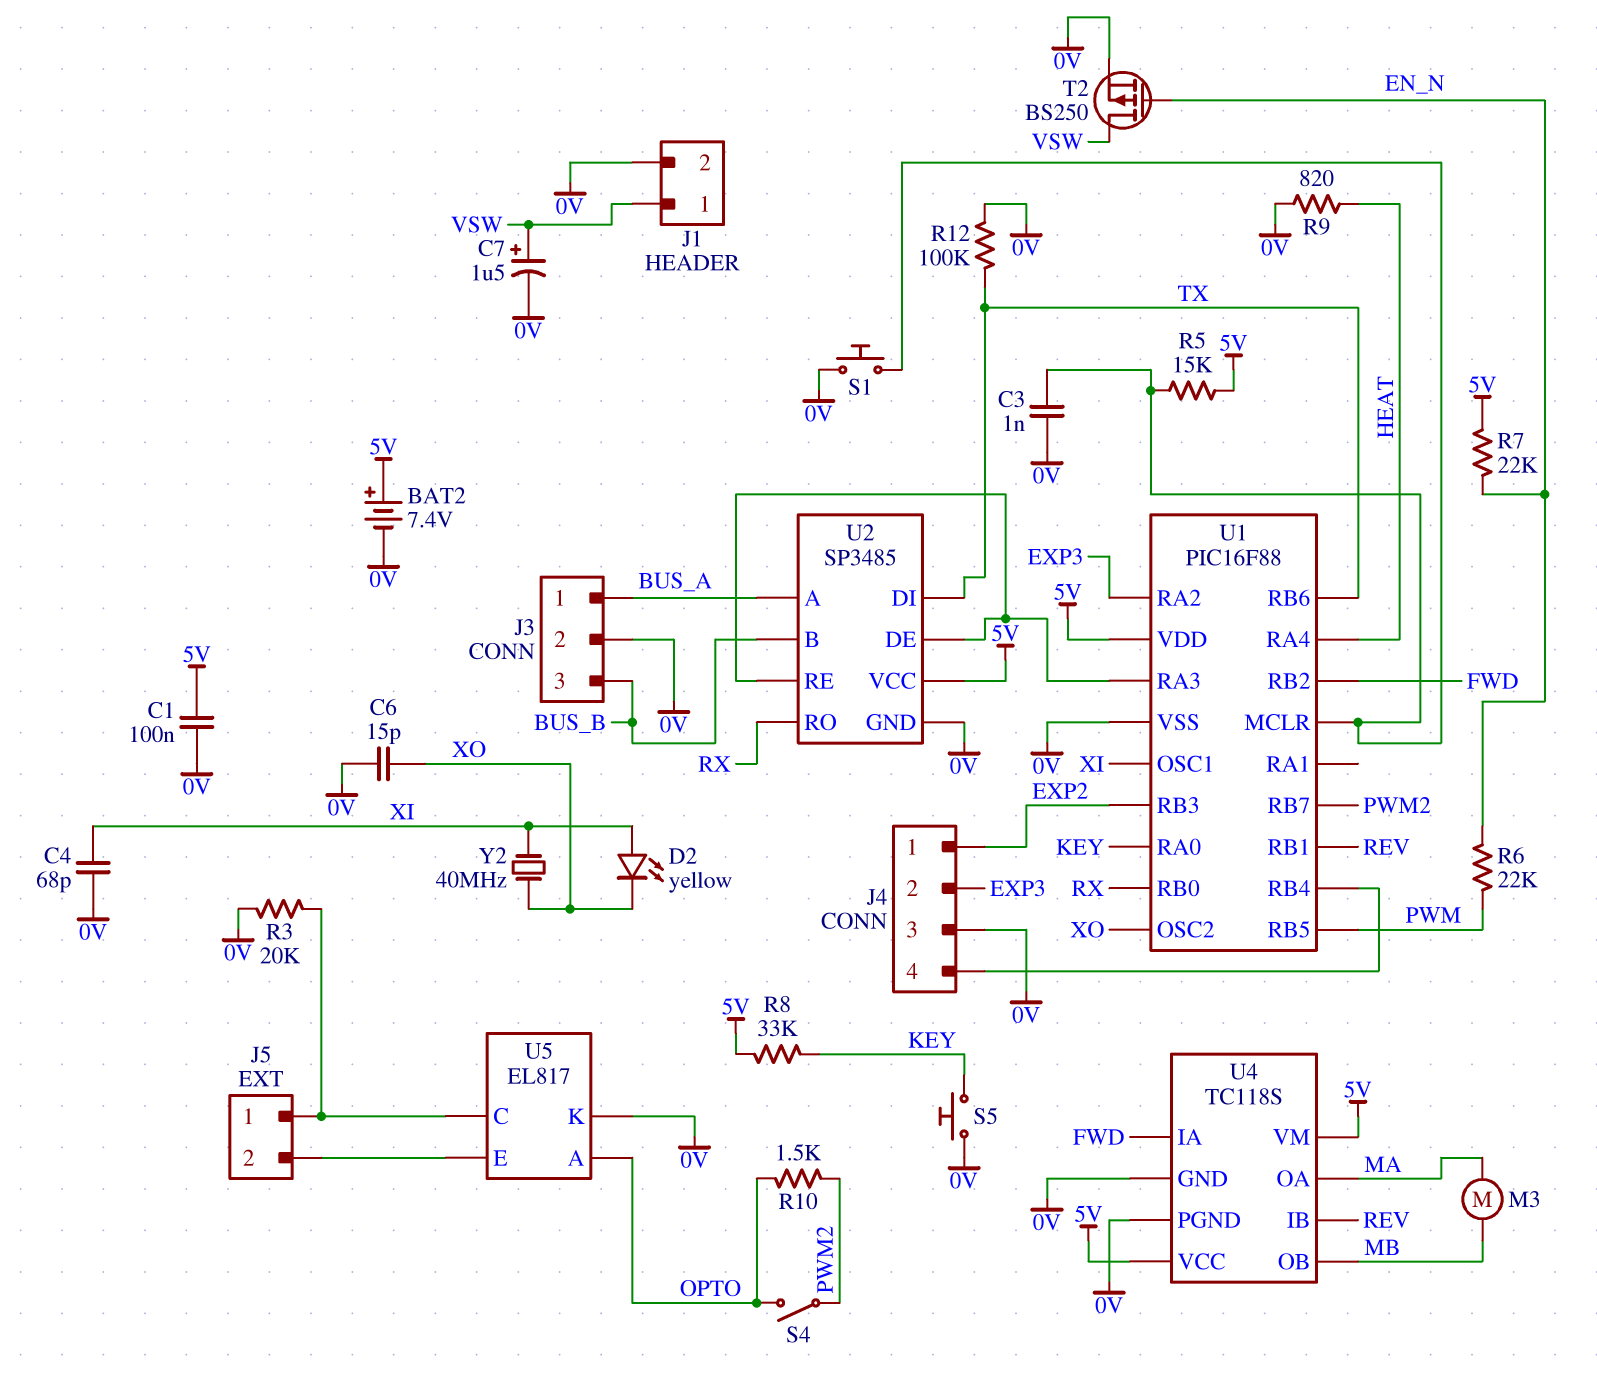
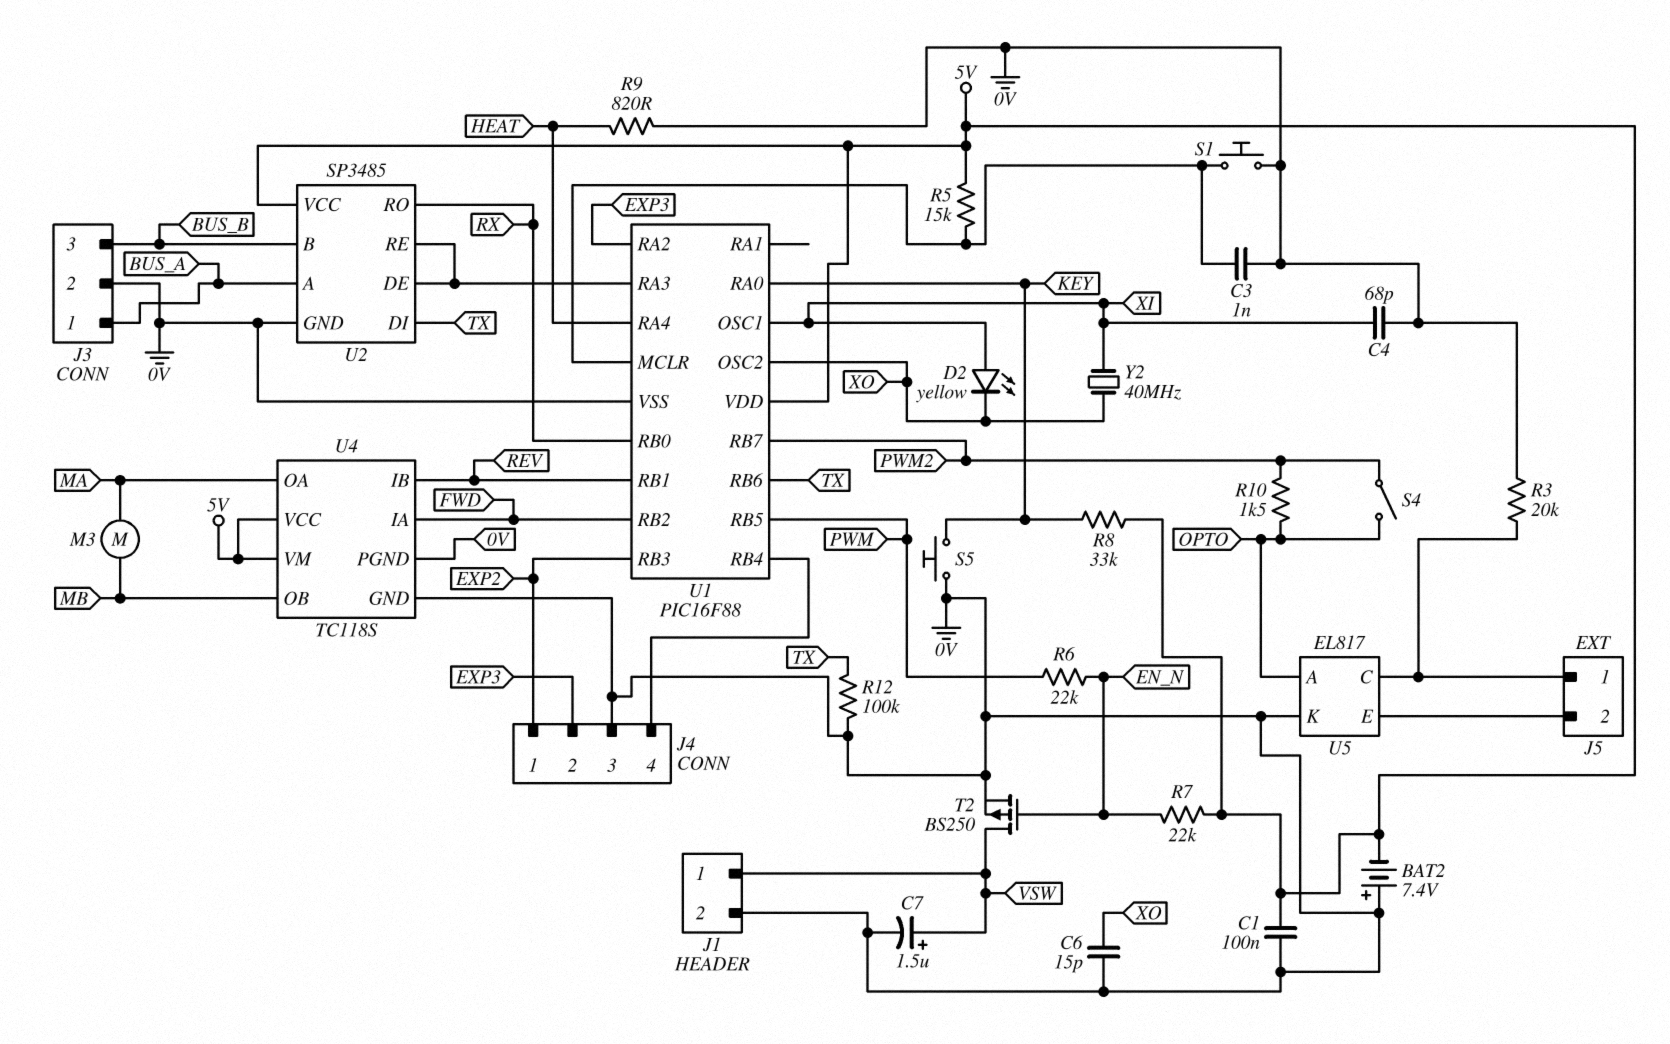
BAT2: 7.4V (plus 5V, minus 0V) -> 7.4V (plus 0V, minus 5V)

